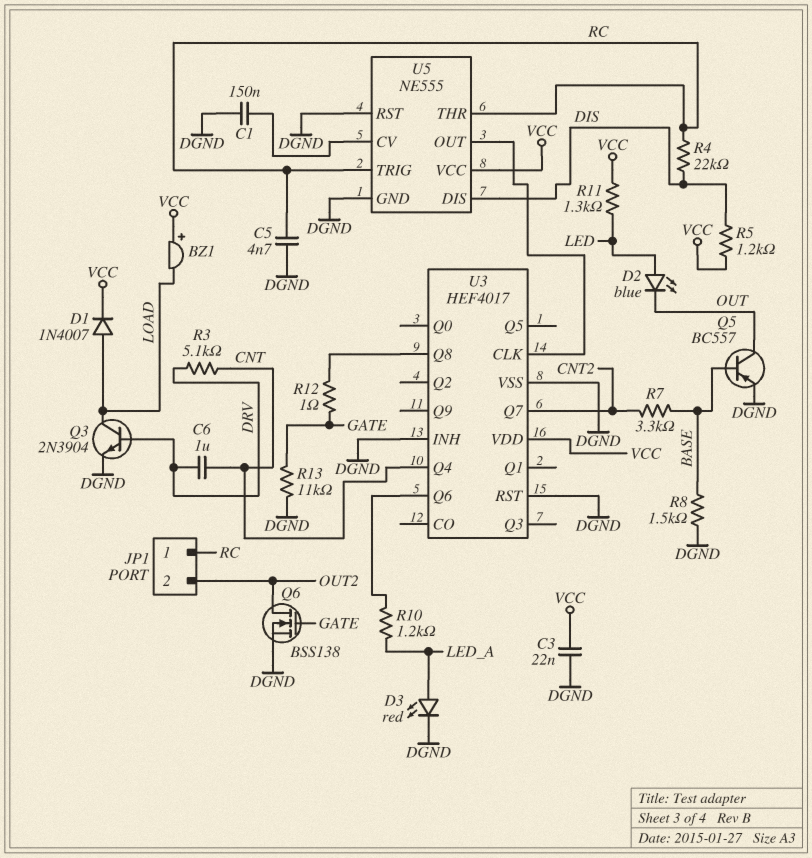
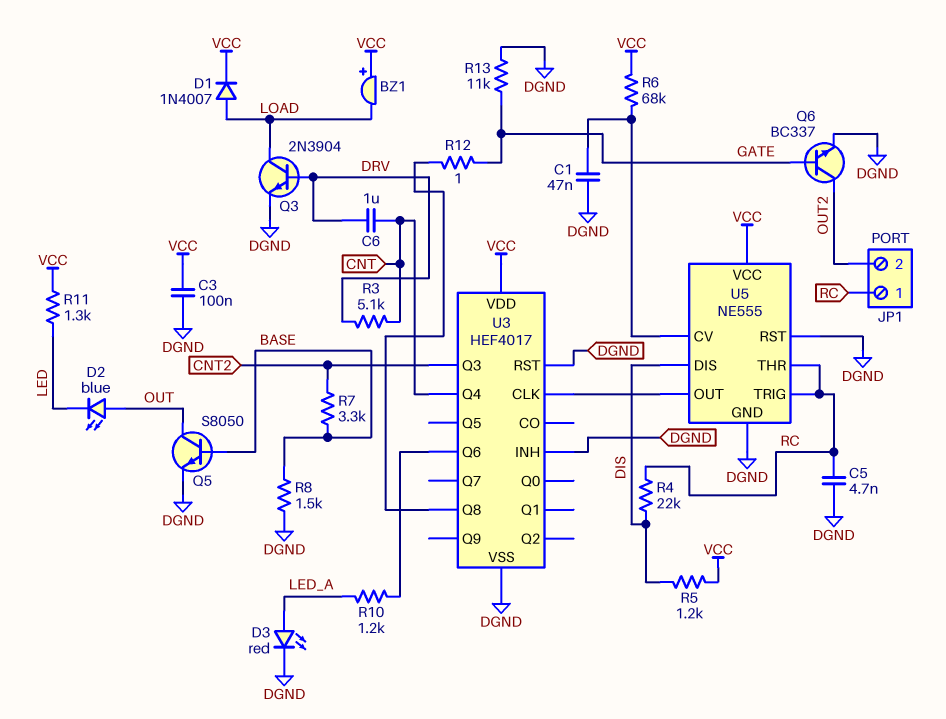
C1: 150nF (DGND, U5/CV) -> 47nF (DGND, U5/CV)
C3: 22nF (DGND, VCC) -> 100nF (DGND, VCC)
D2: LED blue (A LED, K OUT) -> LED blue (A OUT, K LED)
Q5: PNP BC557 (B BASE, C OUT, E DGND) -> NPN S8050 (B BASE, C OUT, E DGND)
Q6: NMOS BSS138 (G GATE, D OUT2, S DGND) -> NPN BC337 (B GATE, C OUT2, E DGND)
R6: none -> 68k (U5/CV, VCC)
U3 pin Q3: none -> CNT2
U3 pin Q7: CNT2 -> none

